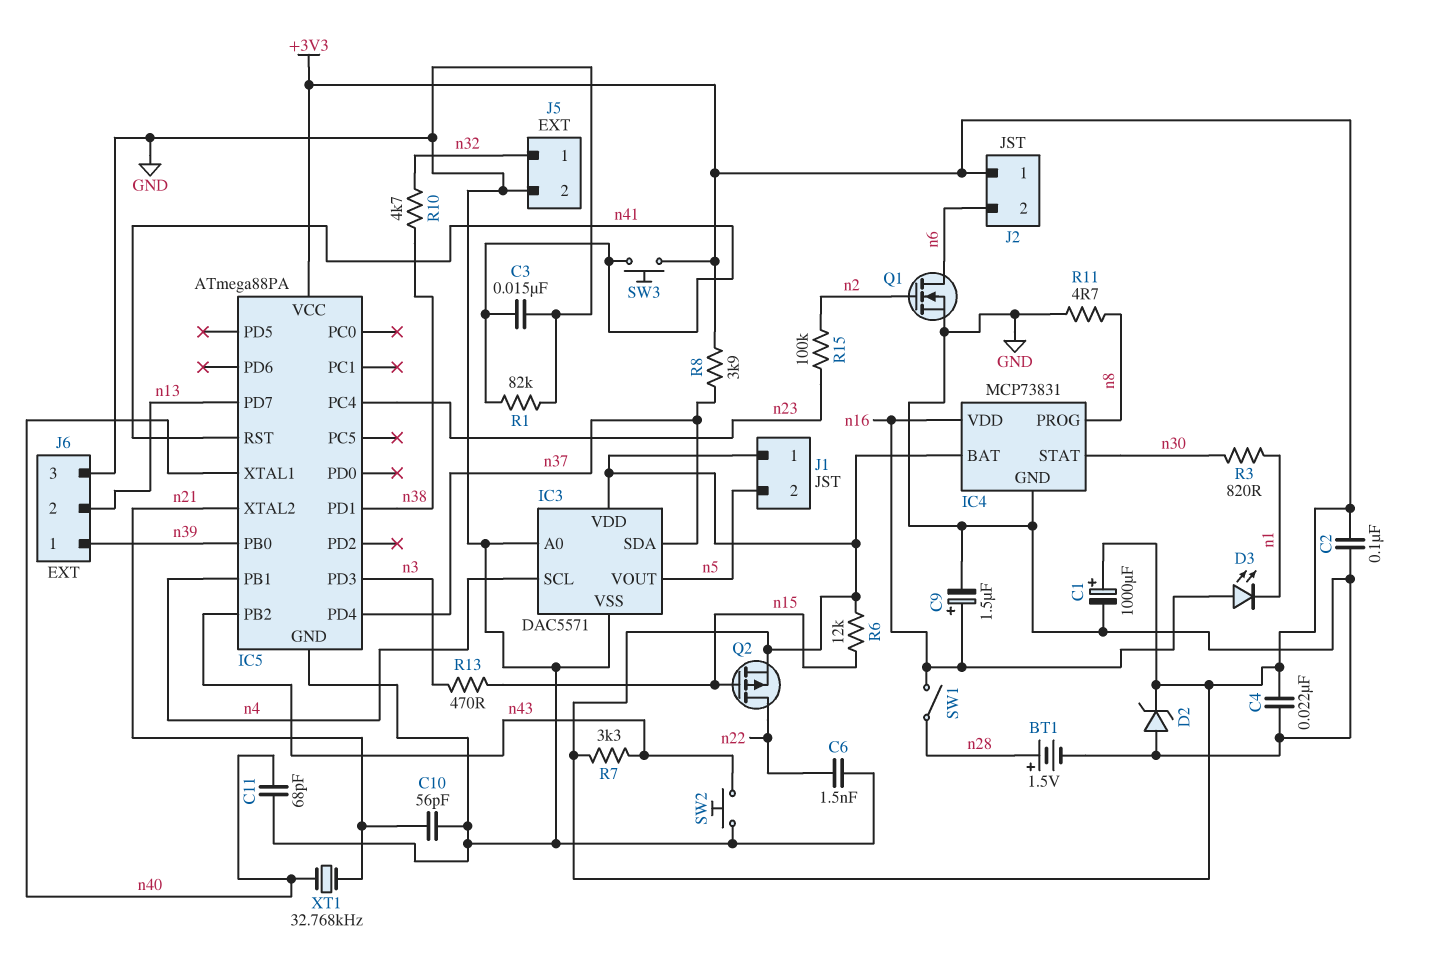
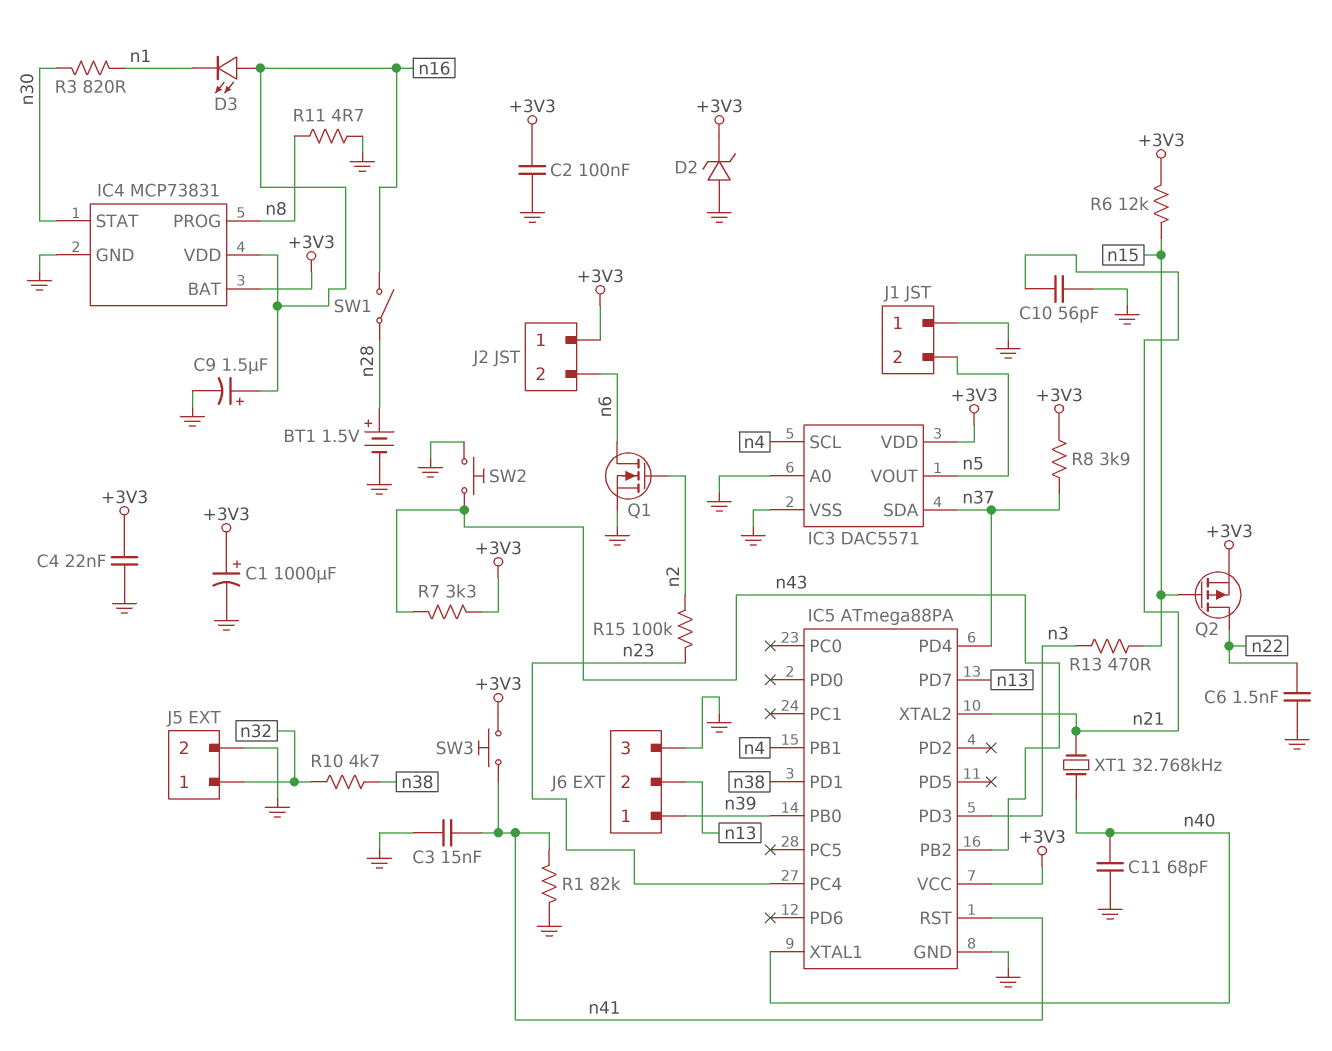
J1 pin 1: +3V3 -> GND

